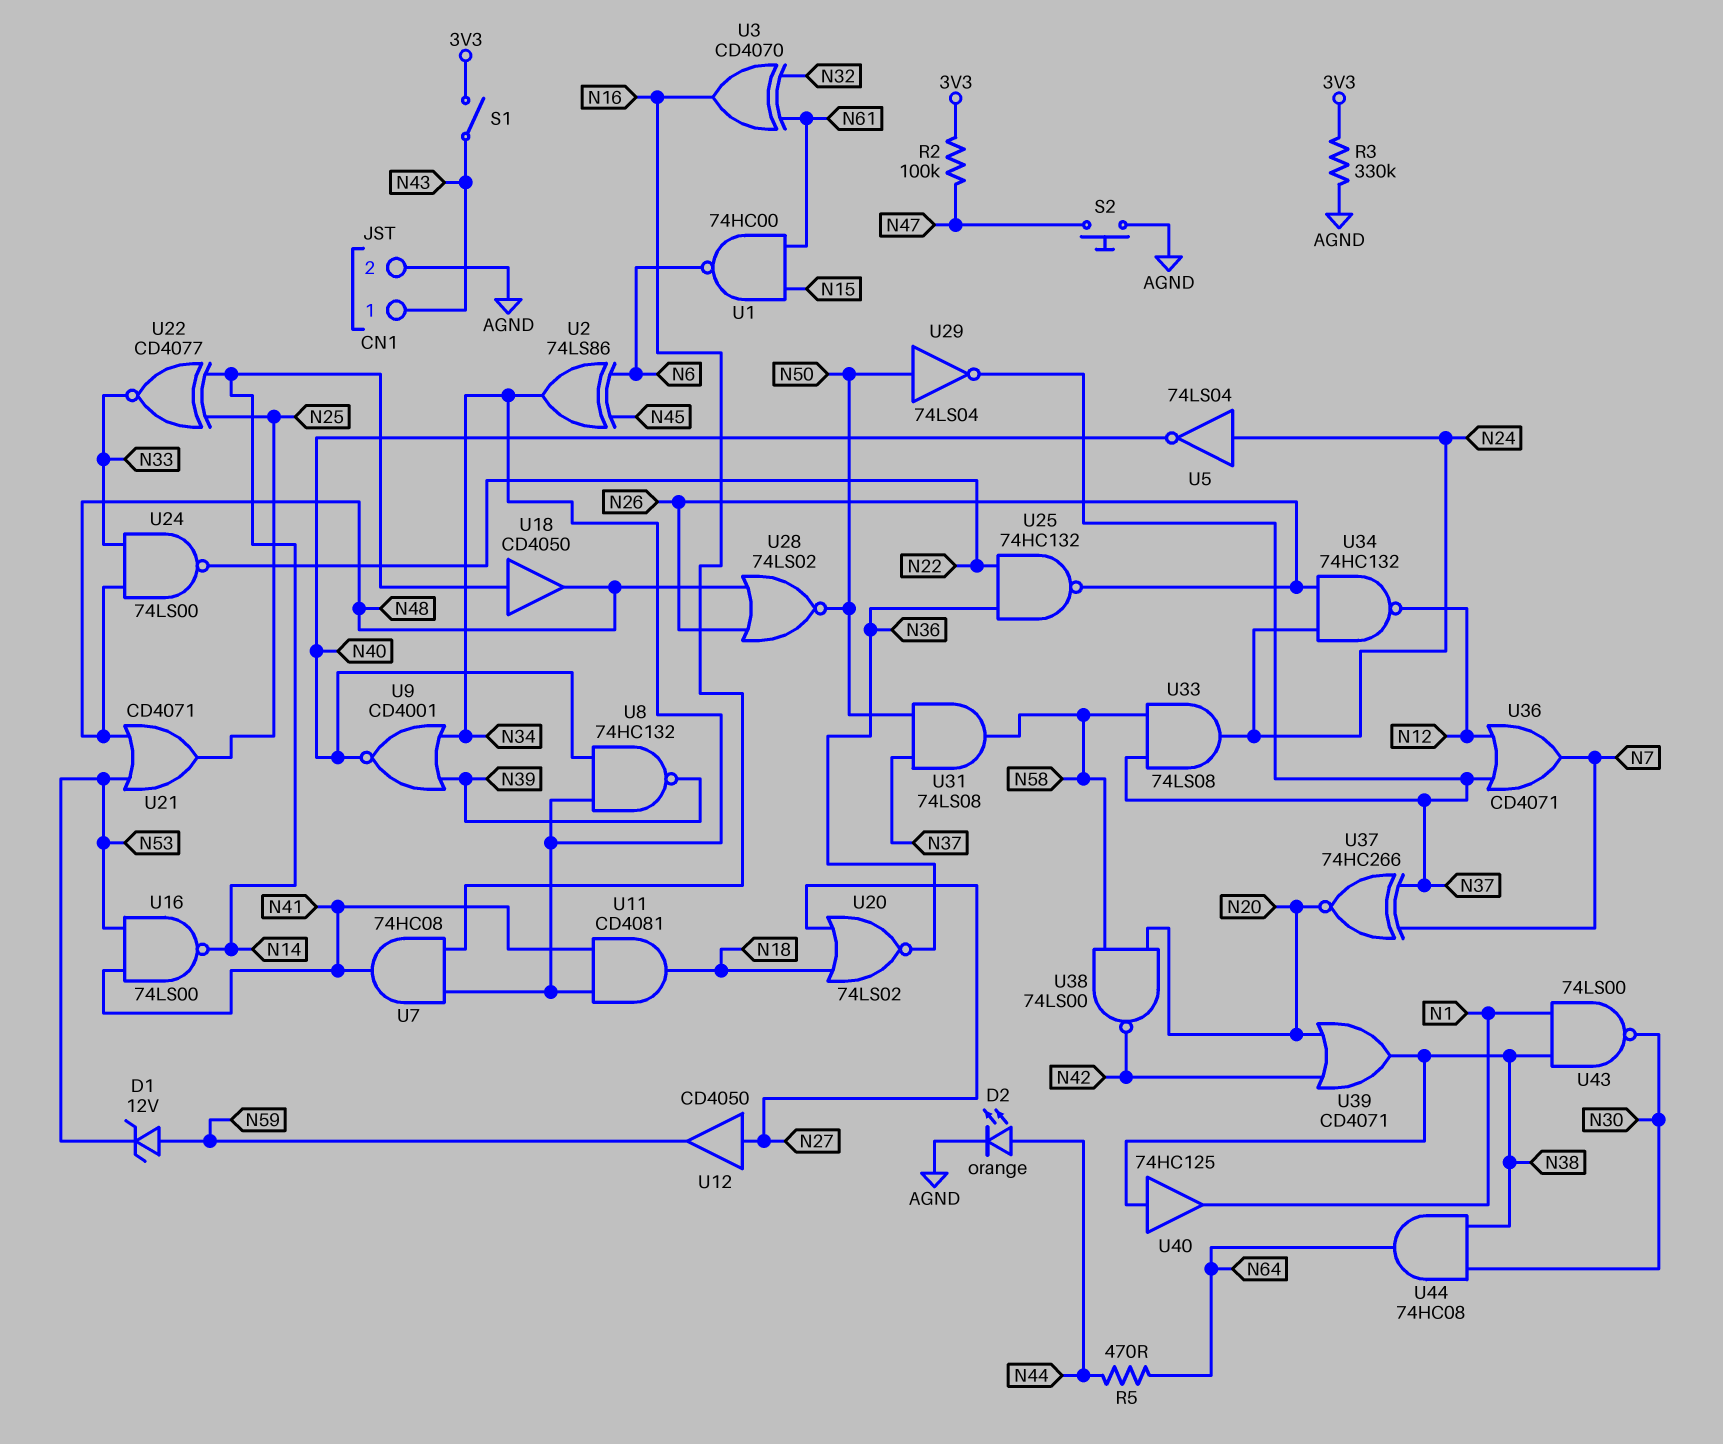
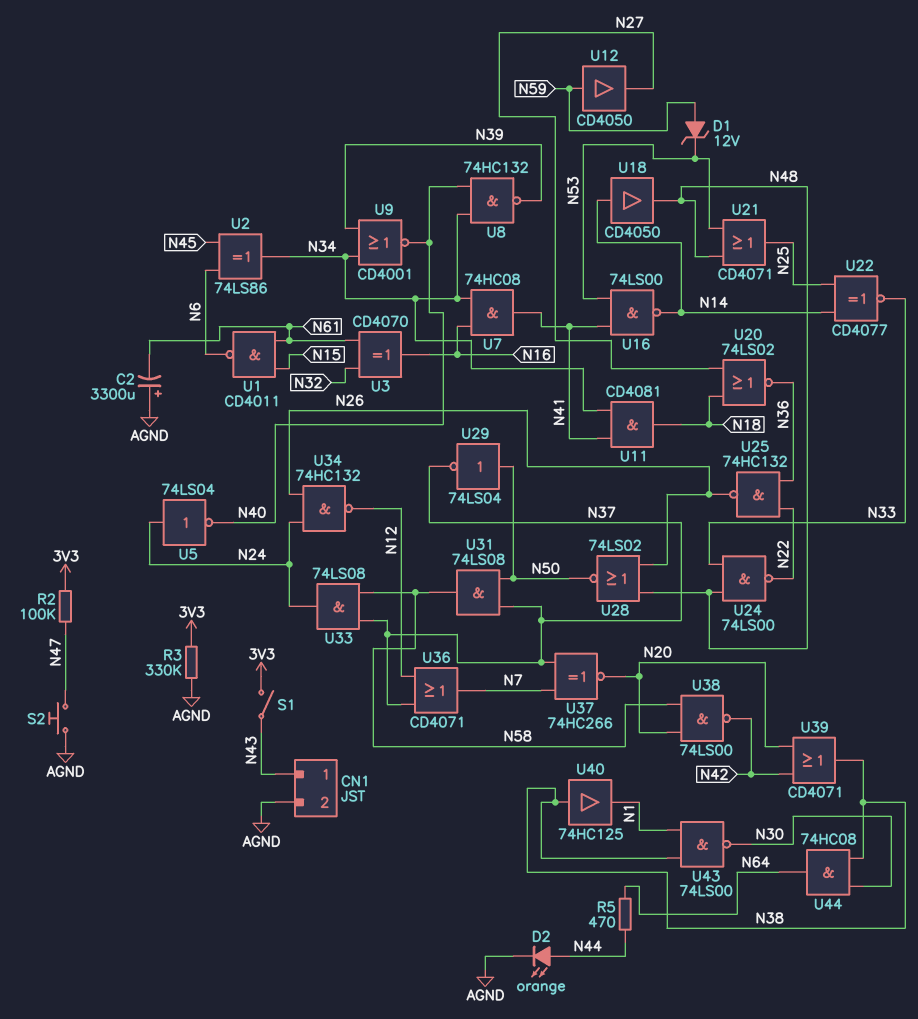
C2: none -> 3300uF (plus AGND, minus N61)
U1: NAND 74HC00 (in N15, in N61, out N6) -> NAND CD4011 (in N15, in N61, out N6)
U12: buffer CD4050 (in N27, out N59) -> buffer CD4050 (in N59, out N27)

